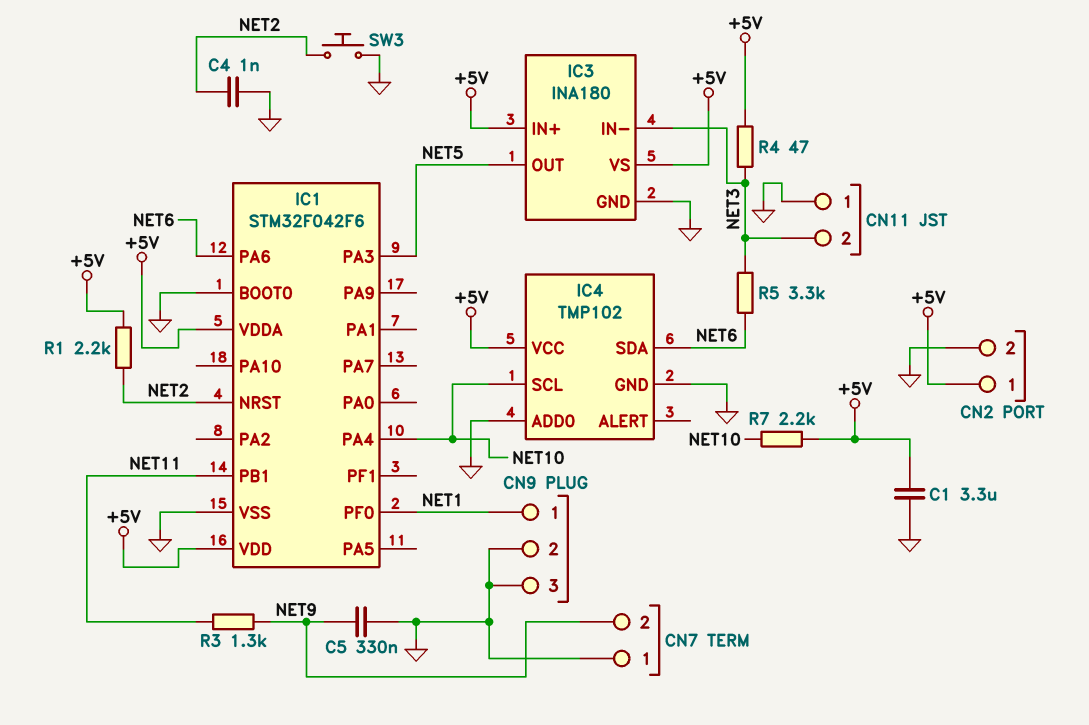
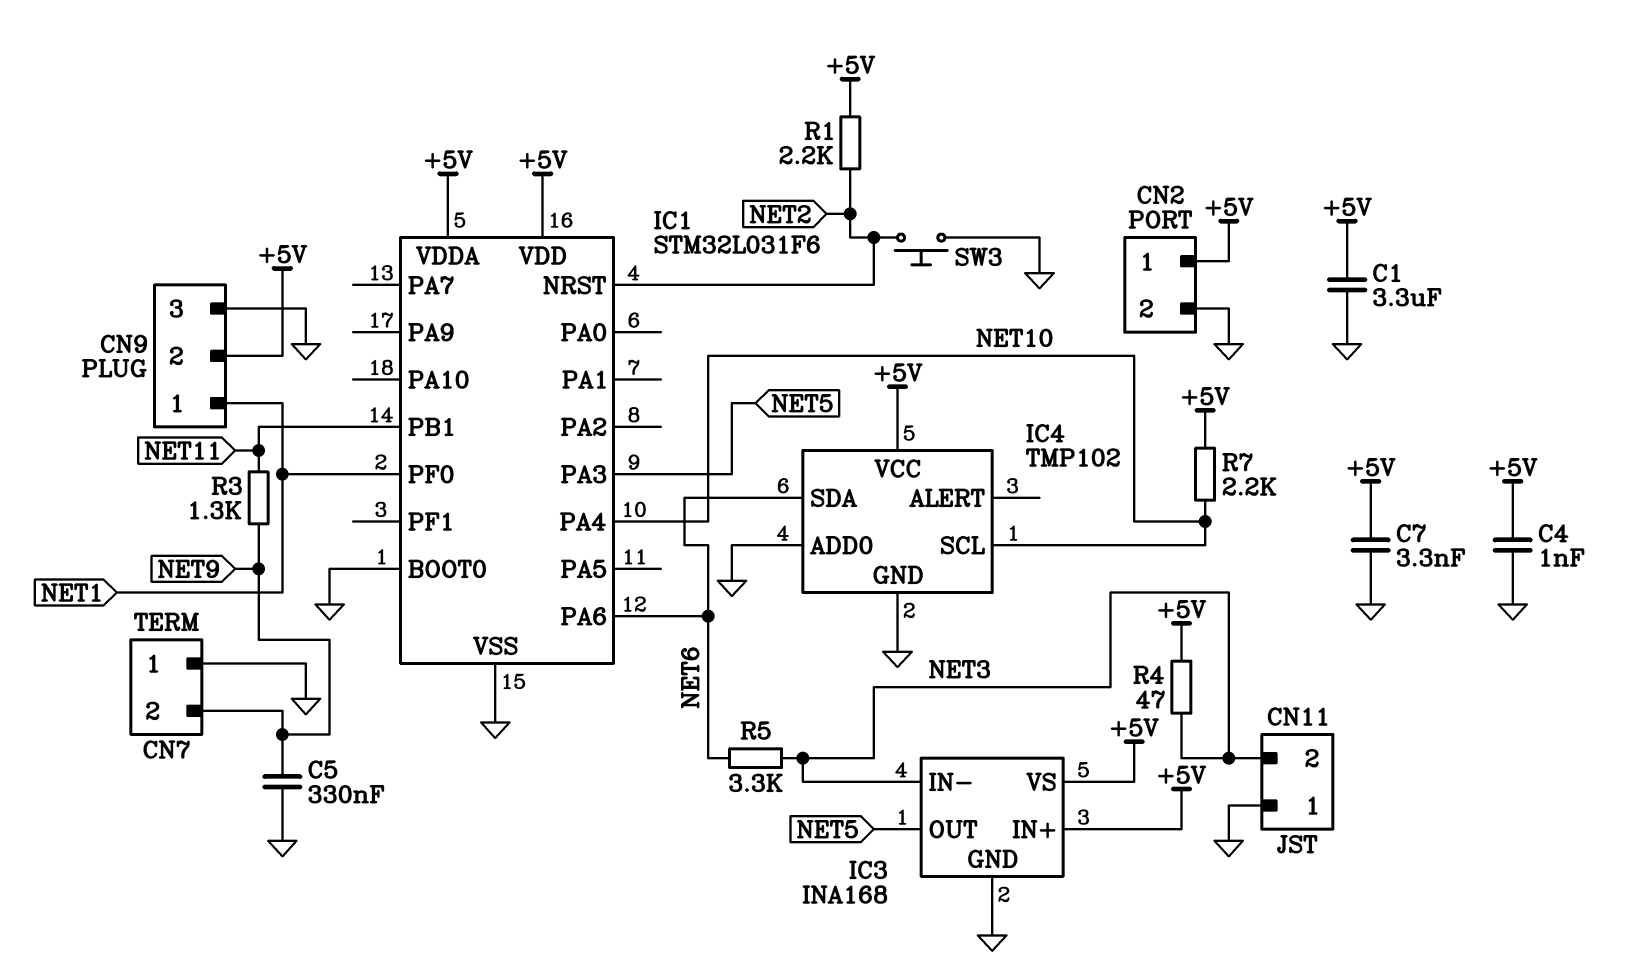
C4: 1nF (GND, NET2) -> 1nF (+5V, GND)
C7: none -> 3.3nF (+5V, GND)
CN9 pin 2: GND -> +5V
IC1: STM32F042F6 -> STM32L031F6
IC3: INA180 -> INA168

